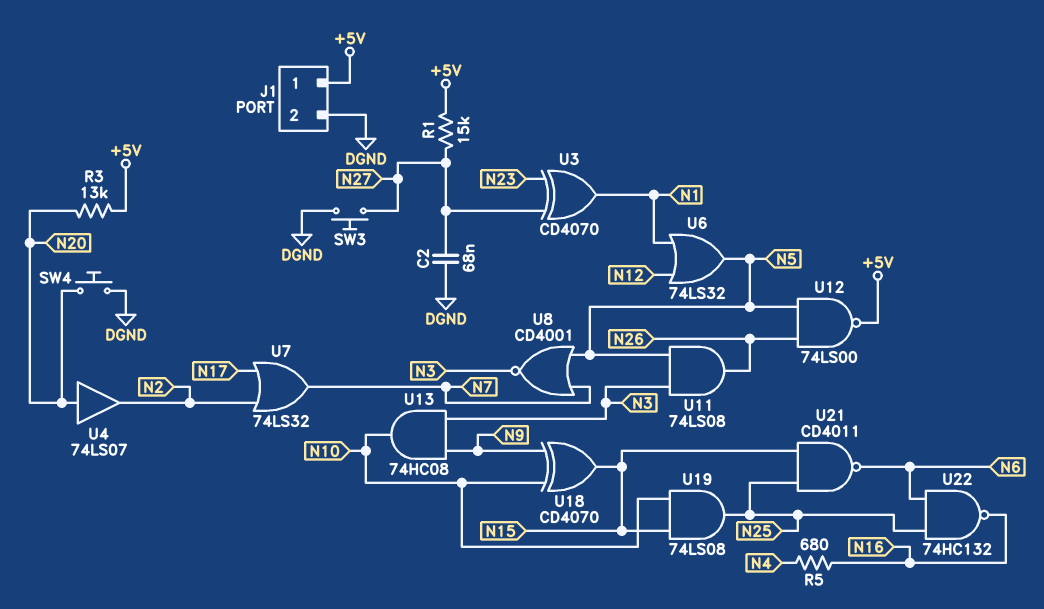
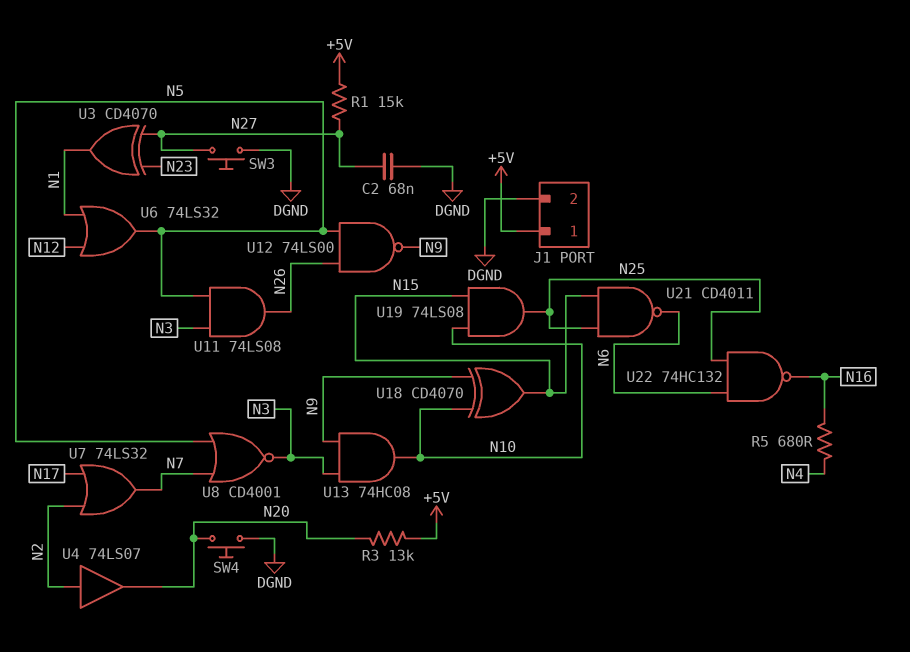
U4: buffer 74LS07 (in N20, out N2) -> buffer 74LS07 (in N2, out N20)
U12: NAND 74LS00 (in N5, in N26, out +5V) -> NAND 74LS00 (in N5, in N26, out N9)

